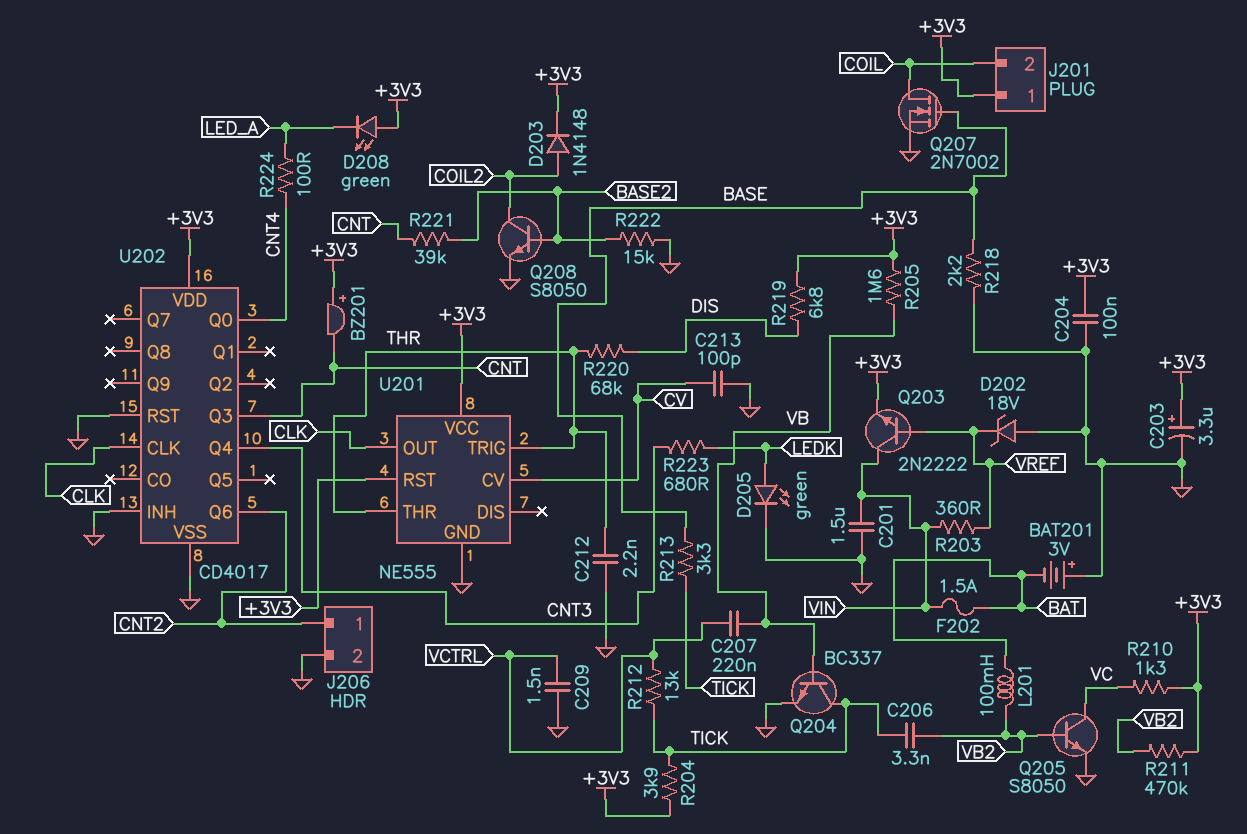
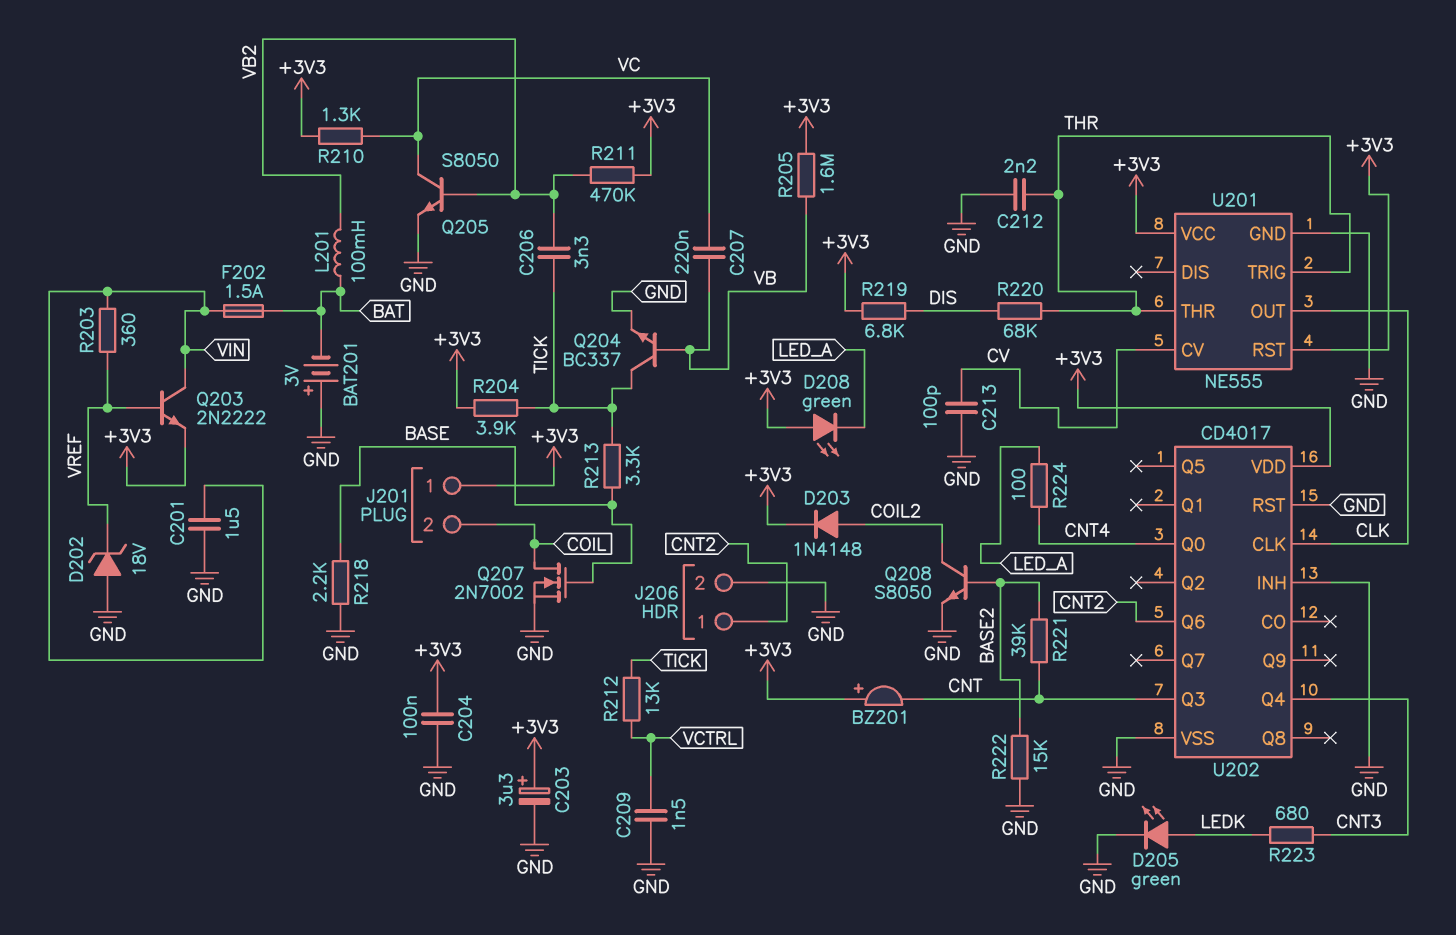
C207: 220nF (VB, VCTRL) -> 220nF (VB, VC)

